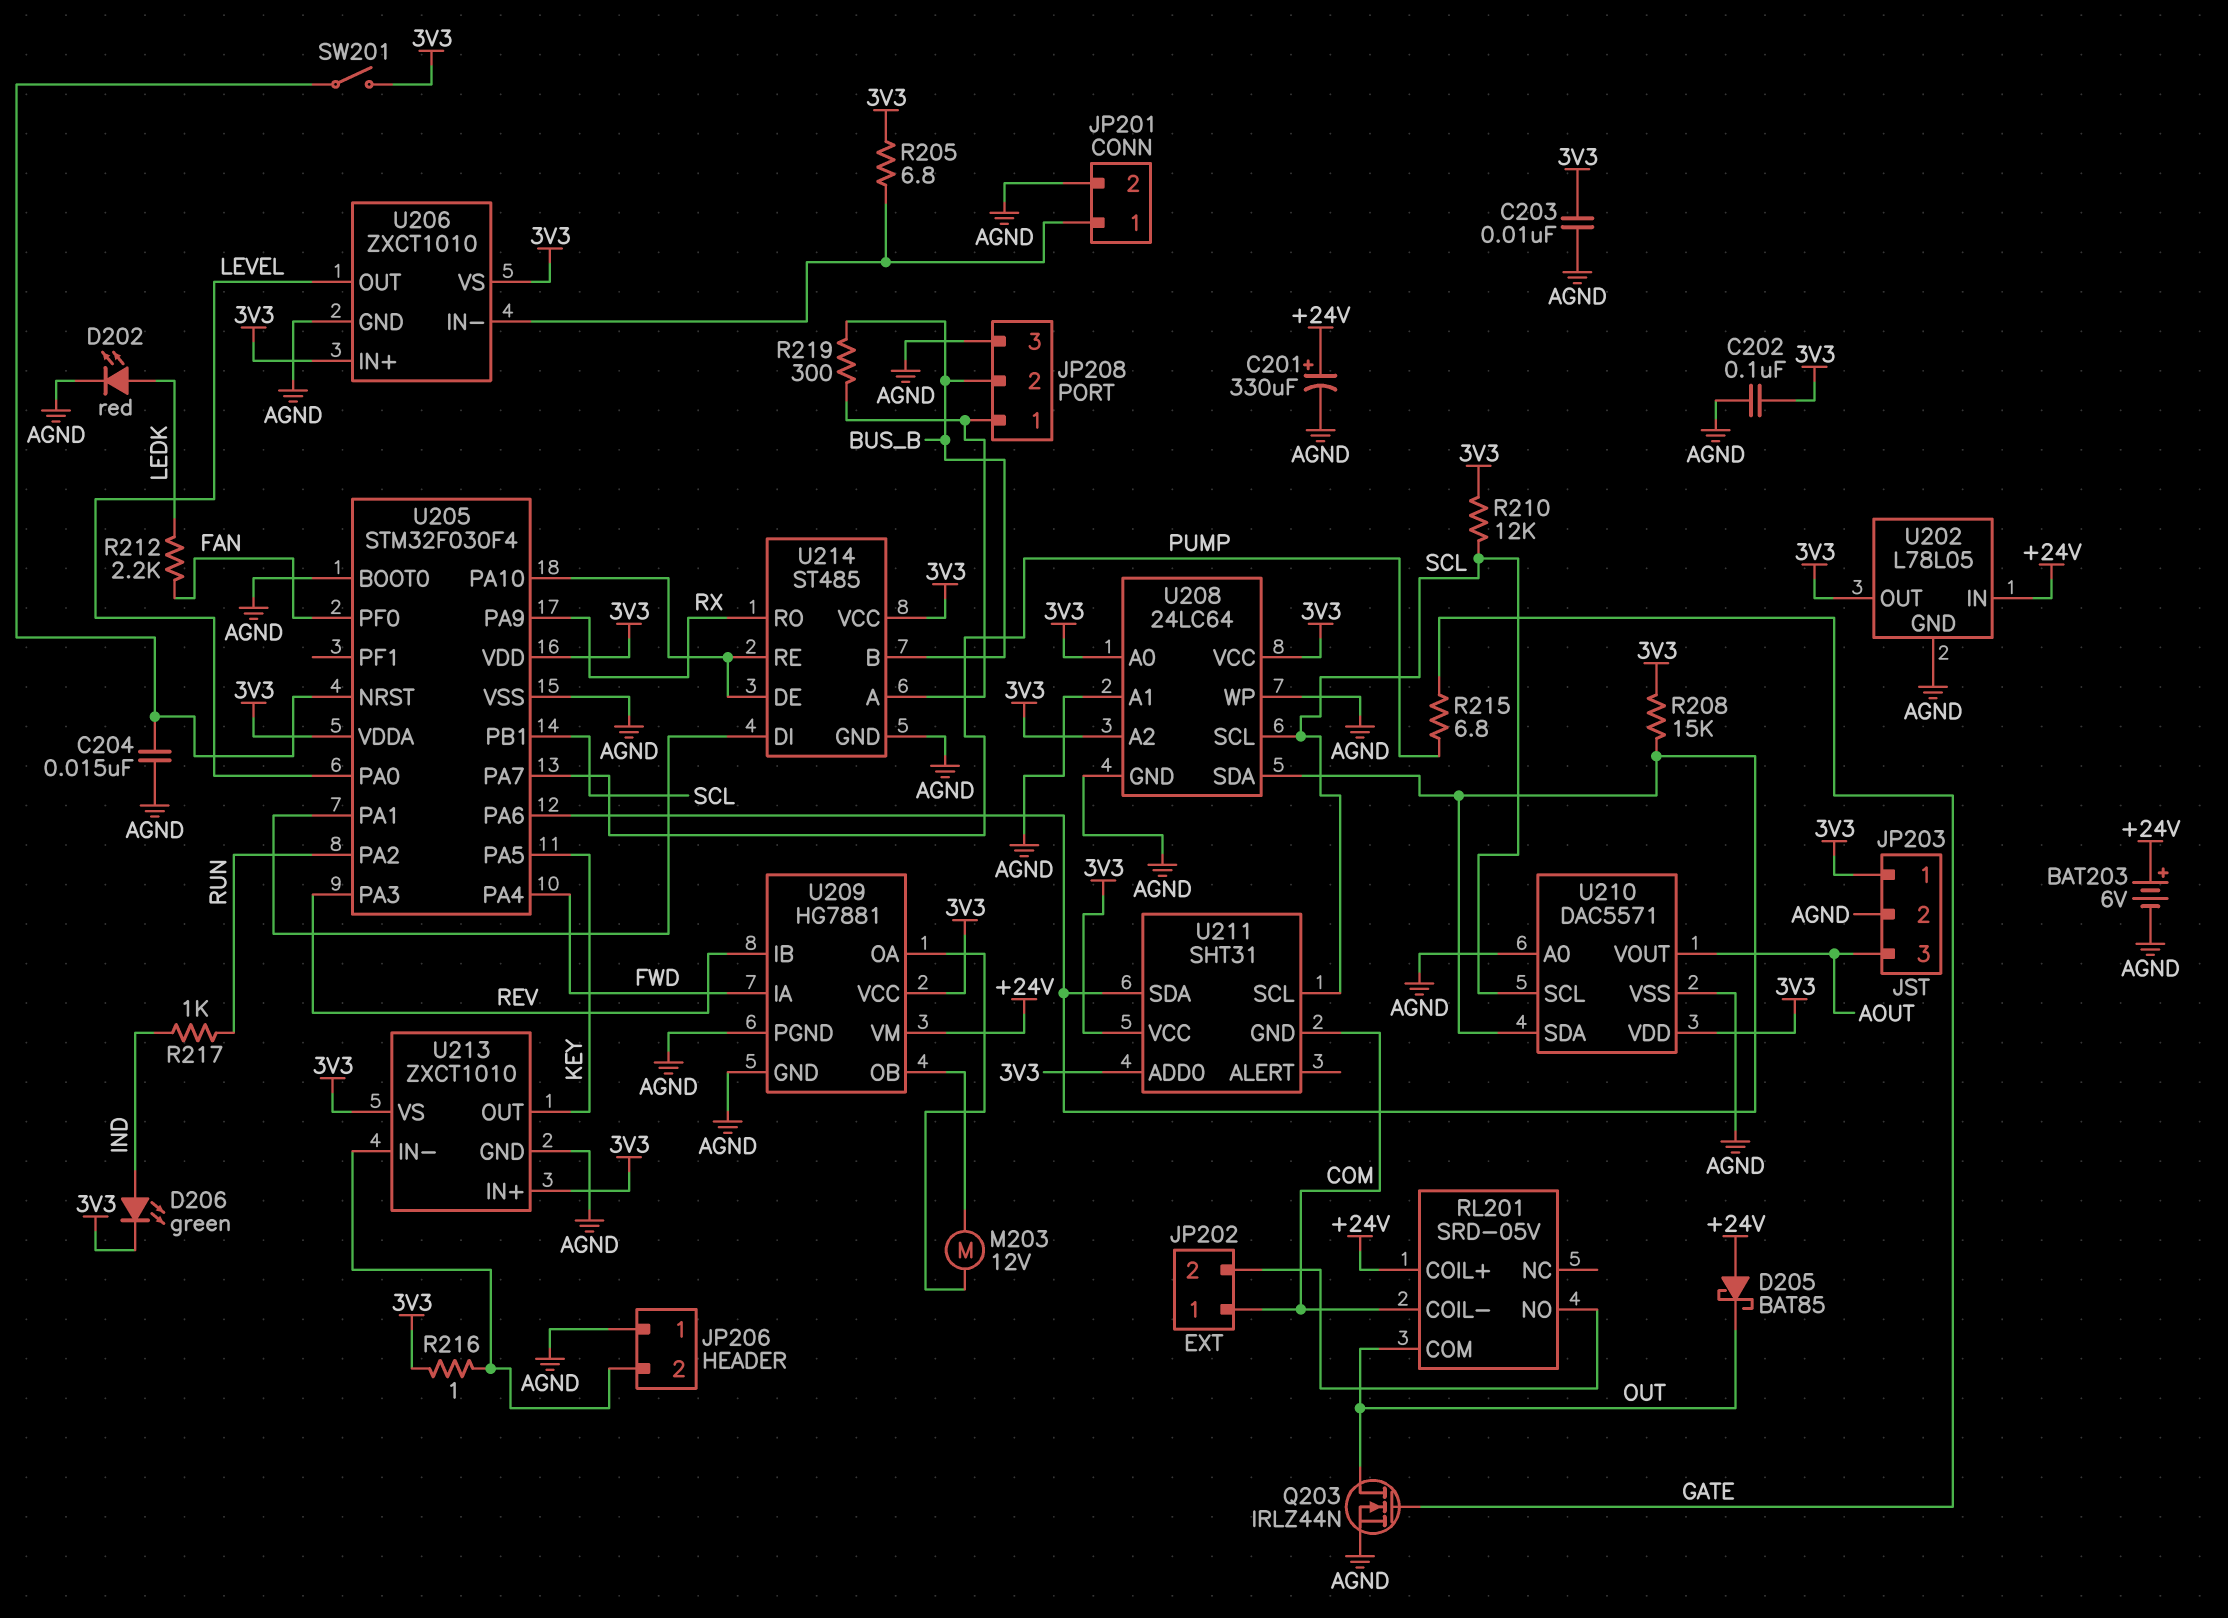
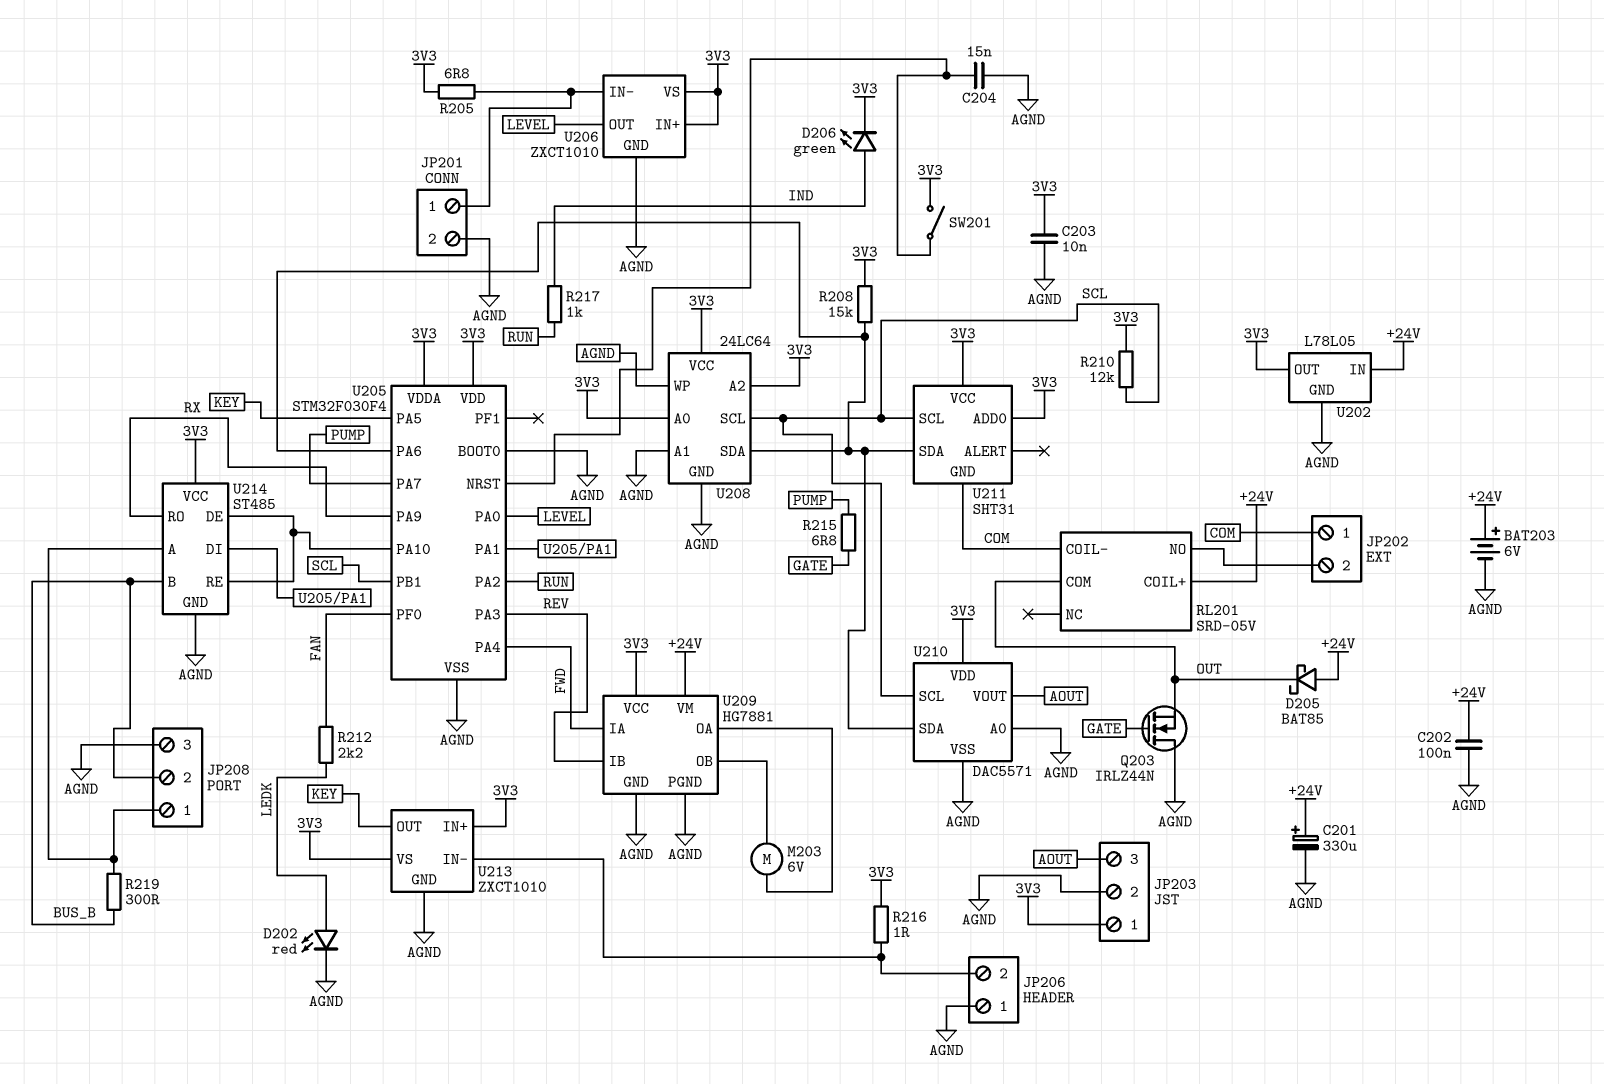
C202: 100nF (3V3, AGND) -> 100nF (+24V, AGND)
M203: motor 12V (U209/OA, U209/OB) -> motor 6V (U209/OA, U209/OB)
Q203: NMOS IRLZ44N (G GATE, D OUT, S AGND) -> NMOS IRLZ44N (G GATE, D AGND, S OUT)

